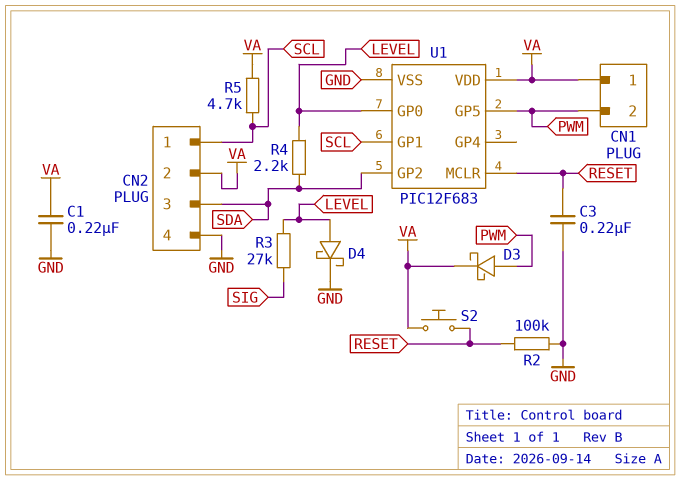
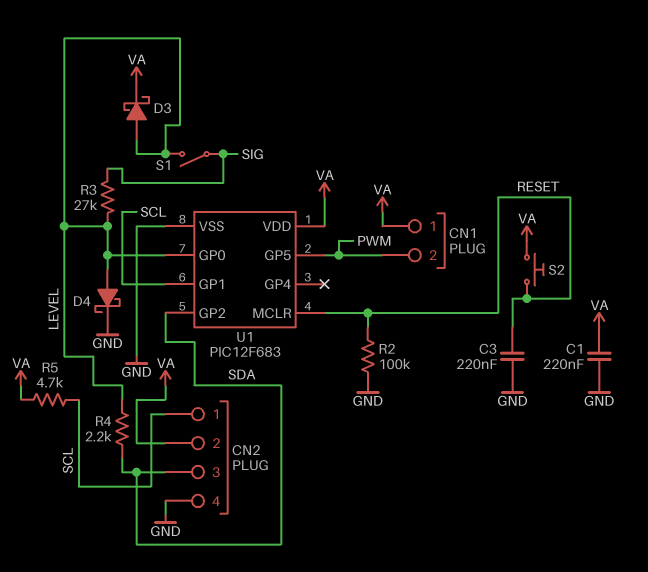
D3: schottky (A PWM, K VA) -> schottky (A LEVEL, K VA)
S1: none -> switch (LEVEL, SIG)

